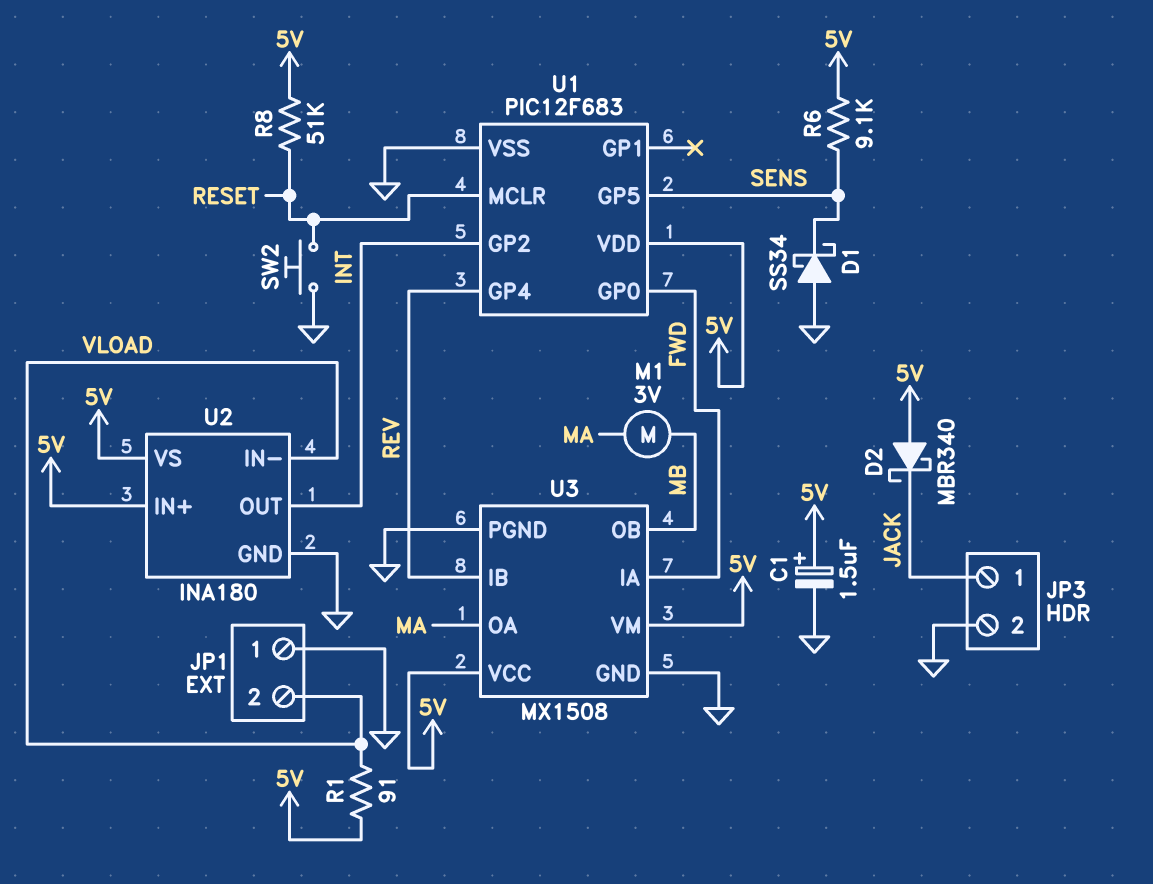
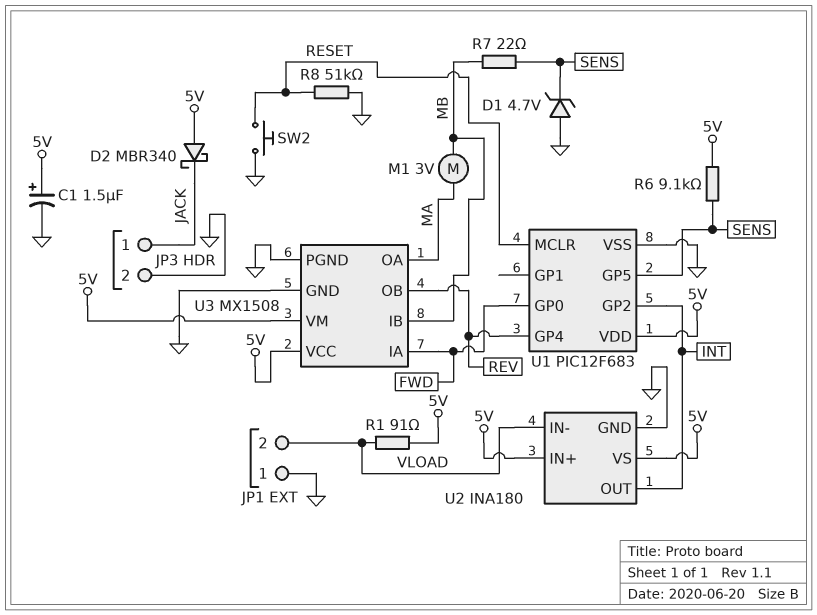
D1: schottky SS34 (A GND, K SENS) -> zener 4.7V (A GND, K SENS)
R7: none -> 22 (MB, SENS)
R8: 51k (5V, RESET) -> 51k (GND, RESET)
U3 pin IB: REV -> MB
U3 pin OB: MB -> REV

